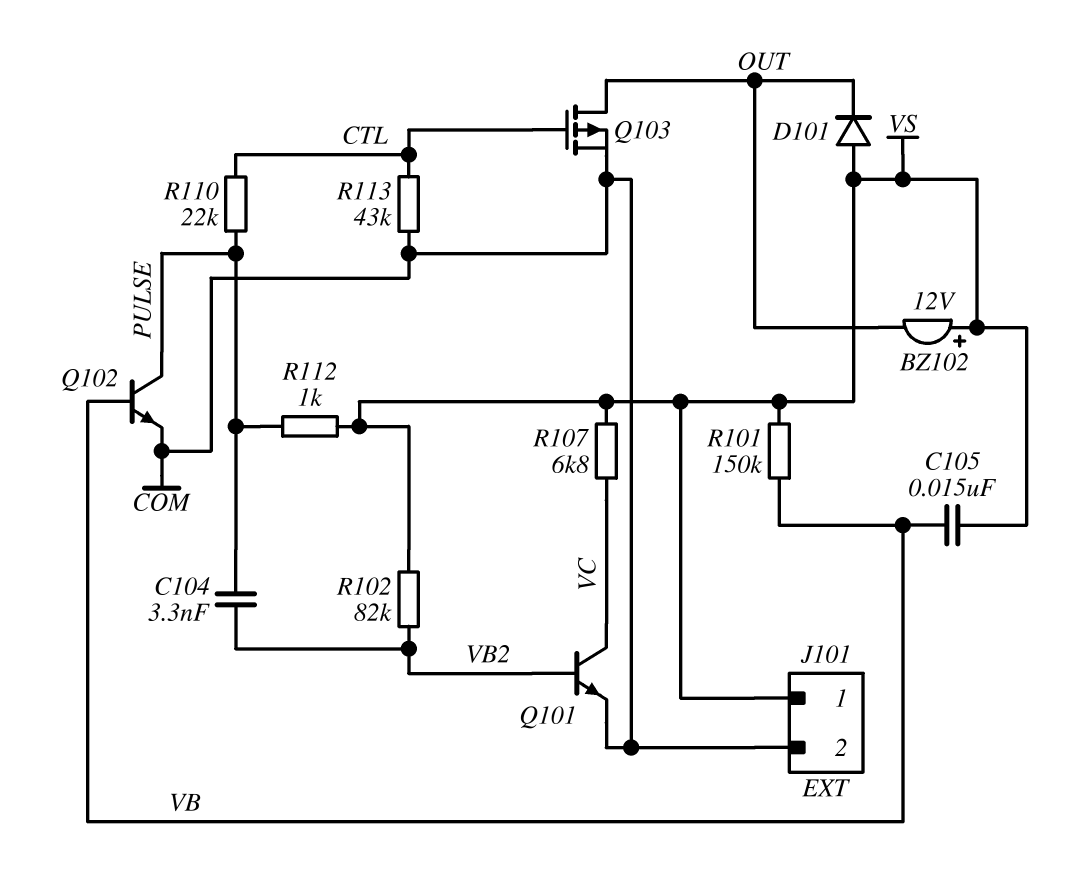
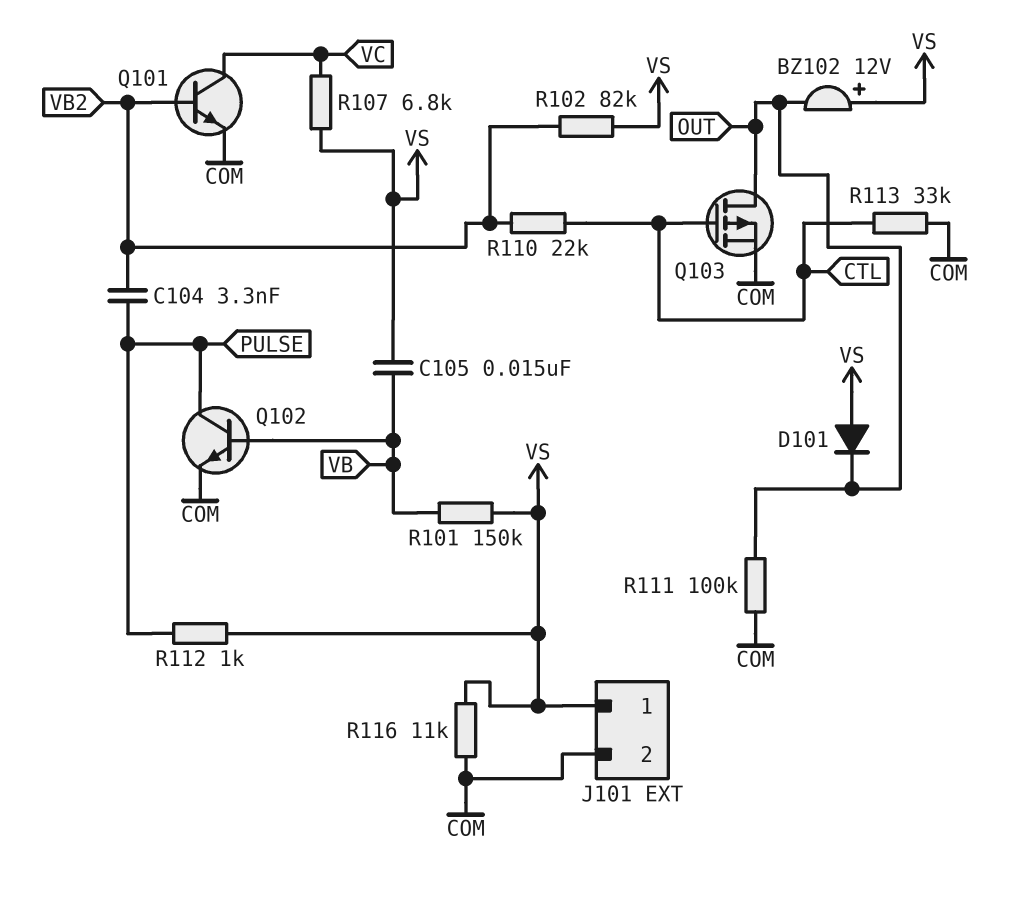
R110: 22k (CTL, PULSE) -> 22k (CTL, VB2)
R111: none -> 100k (COM, OUT)
R113: 43k (COM, CTL) -> 33k (COM, CTL)
R116: none -> 11k (COM, VS)

